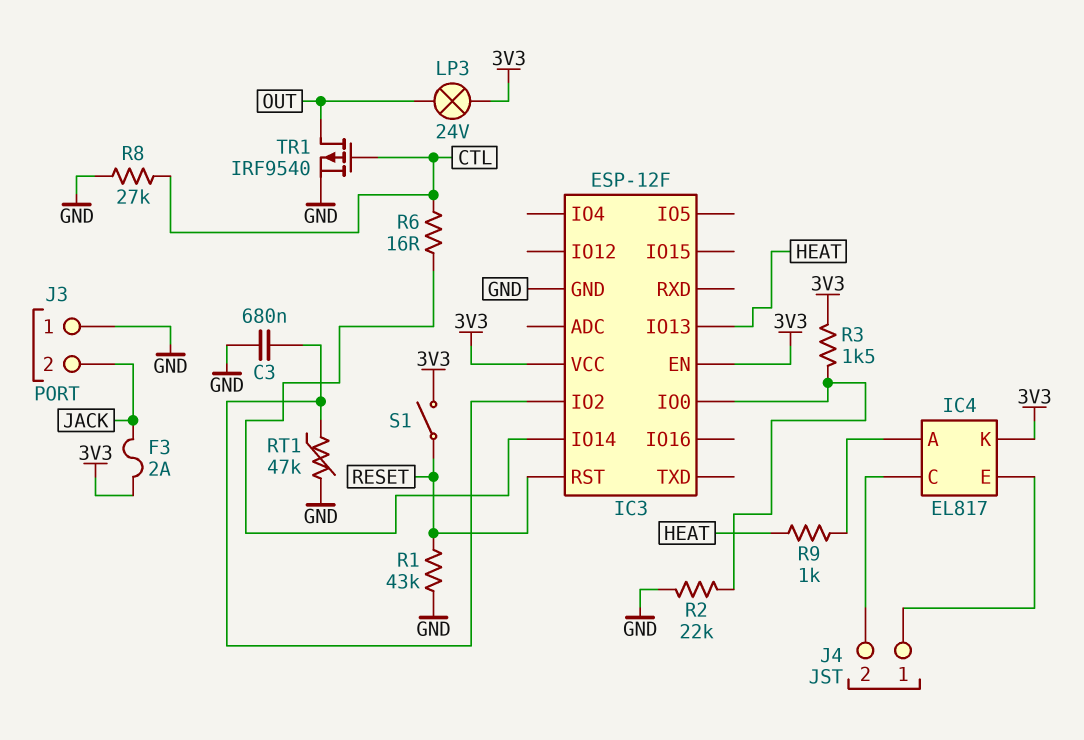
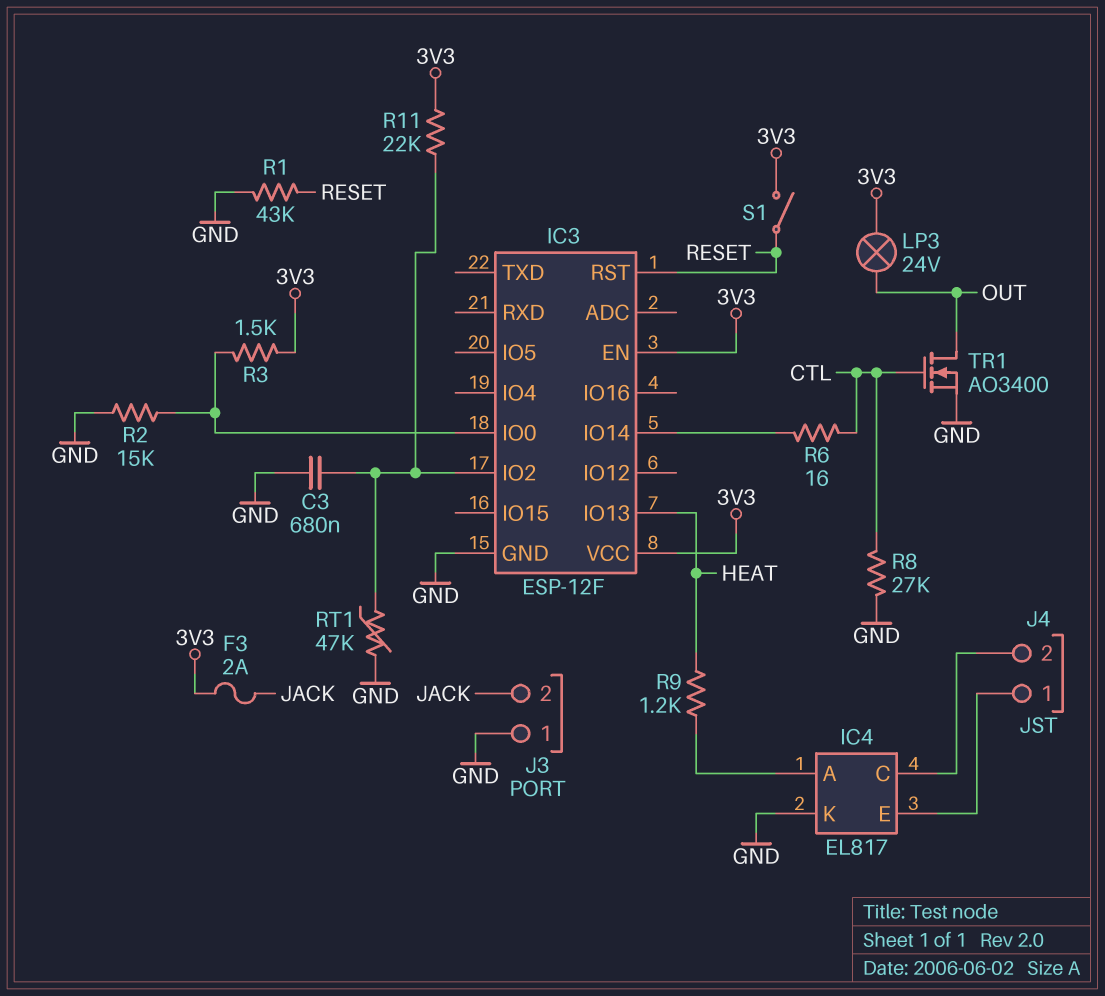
IC4 pin K: 3V3 -> GND
R2: 22k (GND, IC3/IO0) -> 15k (GND, IC3/IO0)
R9: 1k (HEAT, IC4/A) -> 1.2k (HEAT, IC4/A)
R11: none -> 22k (3V3, IC3/IO2)
TR1: PMOS IRF9540 (G CTL, D OUT, S GND) -> NMOS AO3400 (G CTL, D OUT, S GND)

